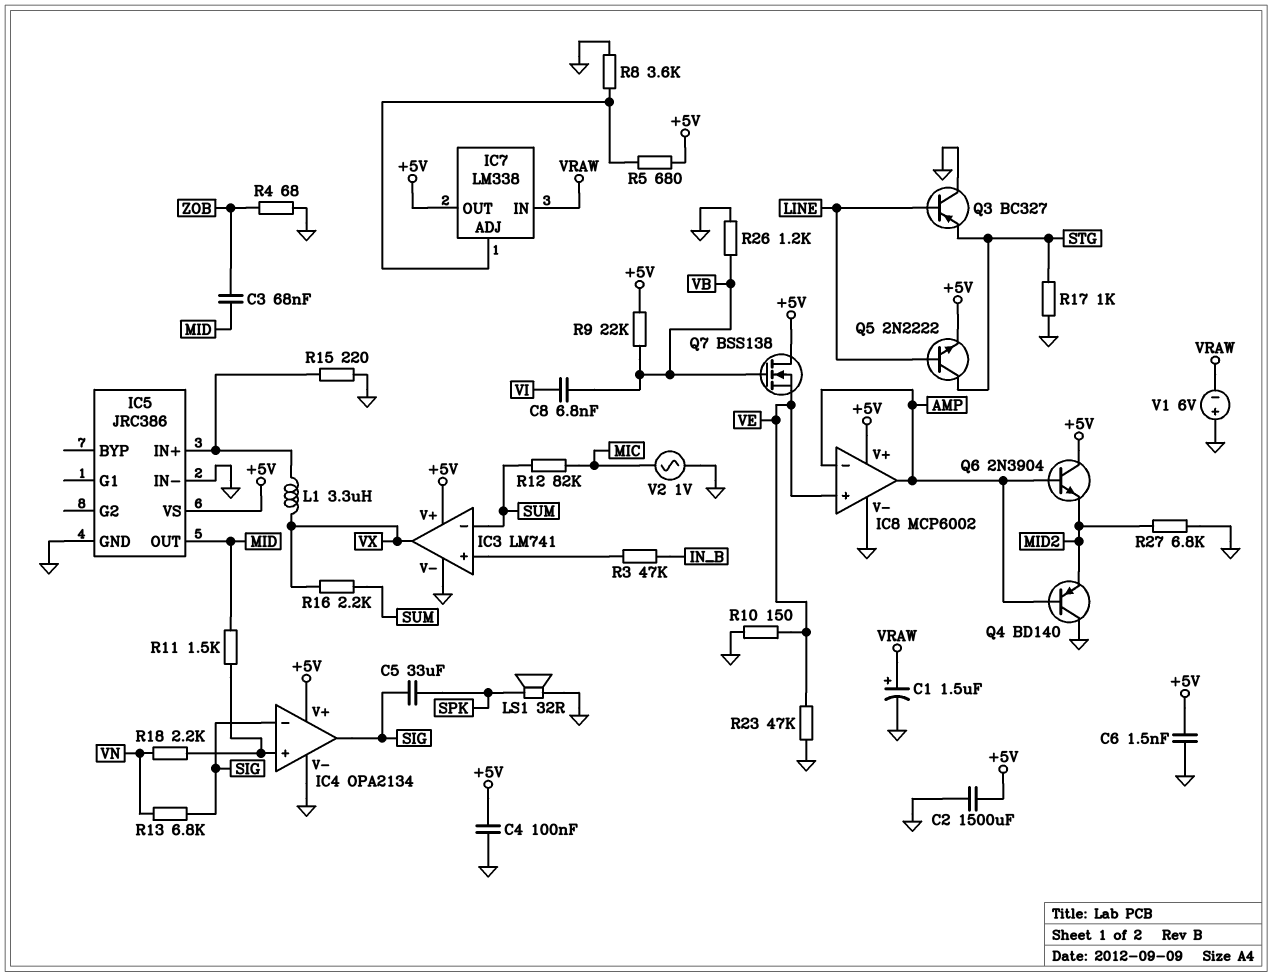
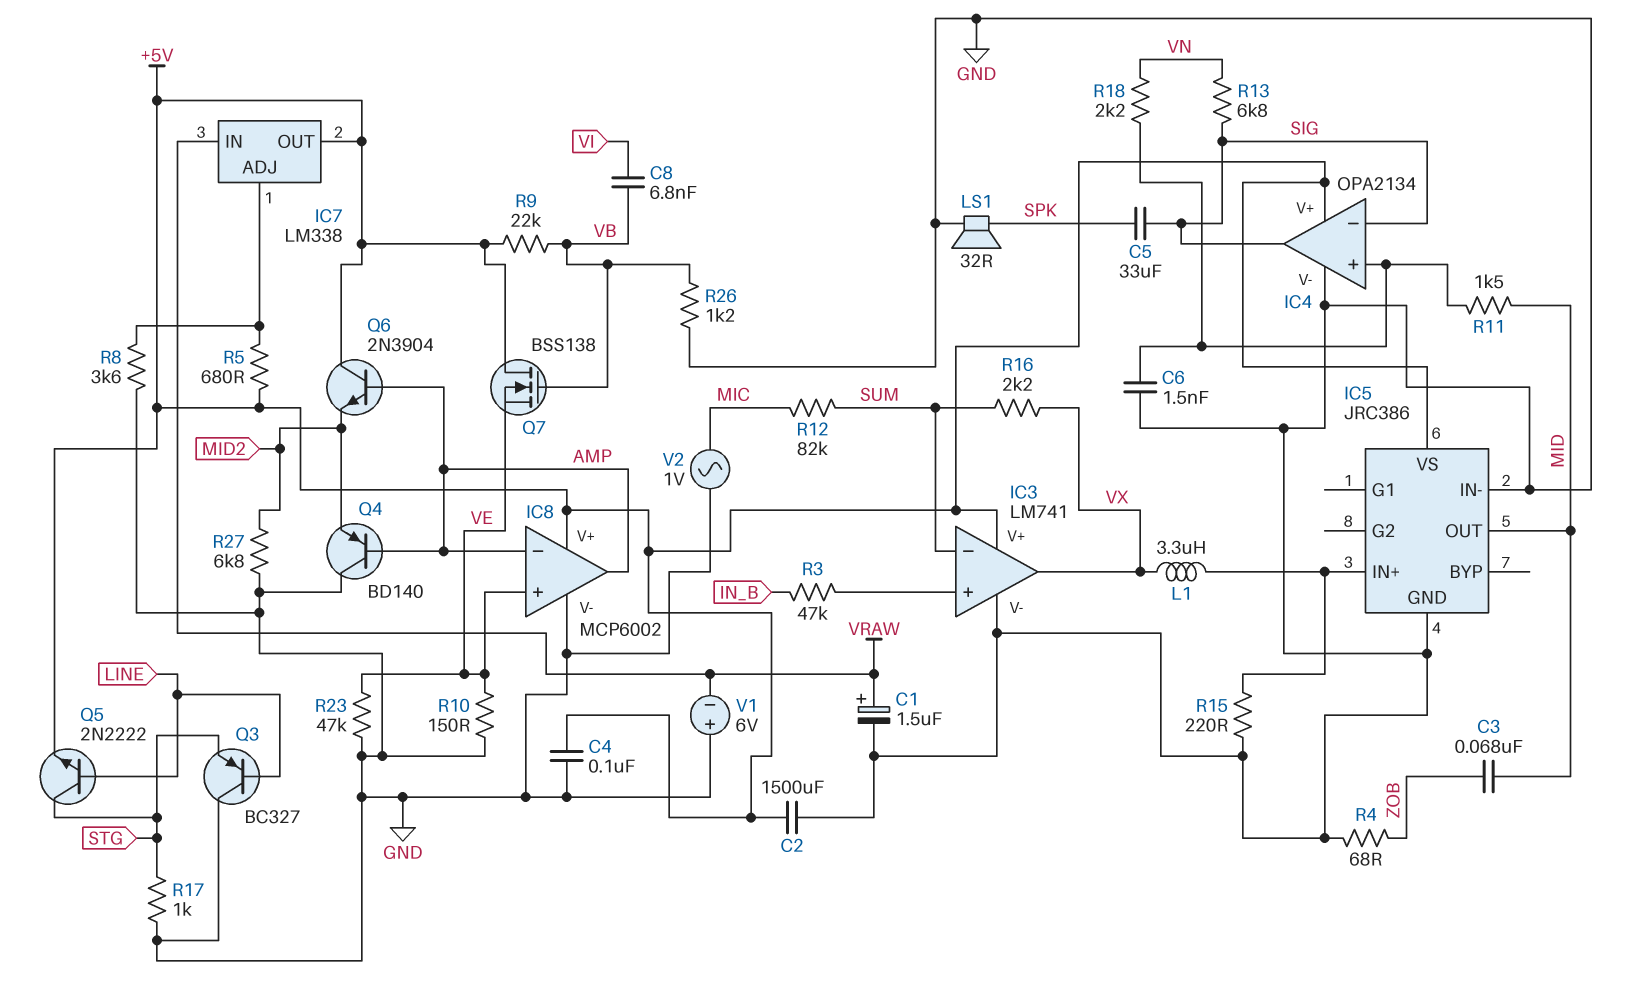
C6: 1.5nF (+5V, GND) -> 1.5nF (GND, IC4/in+)

